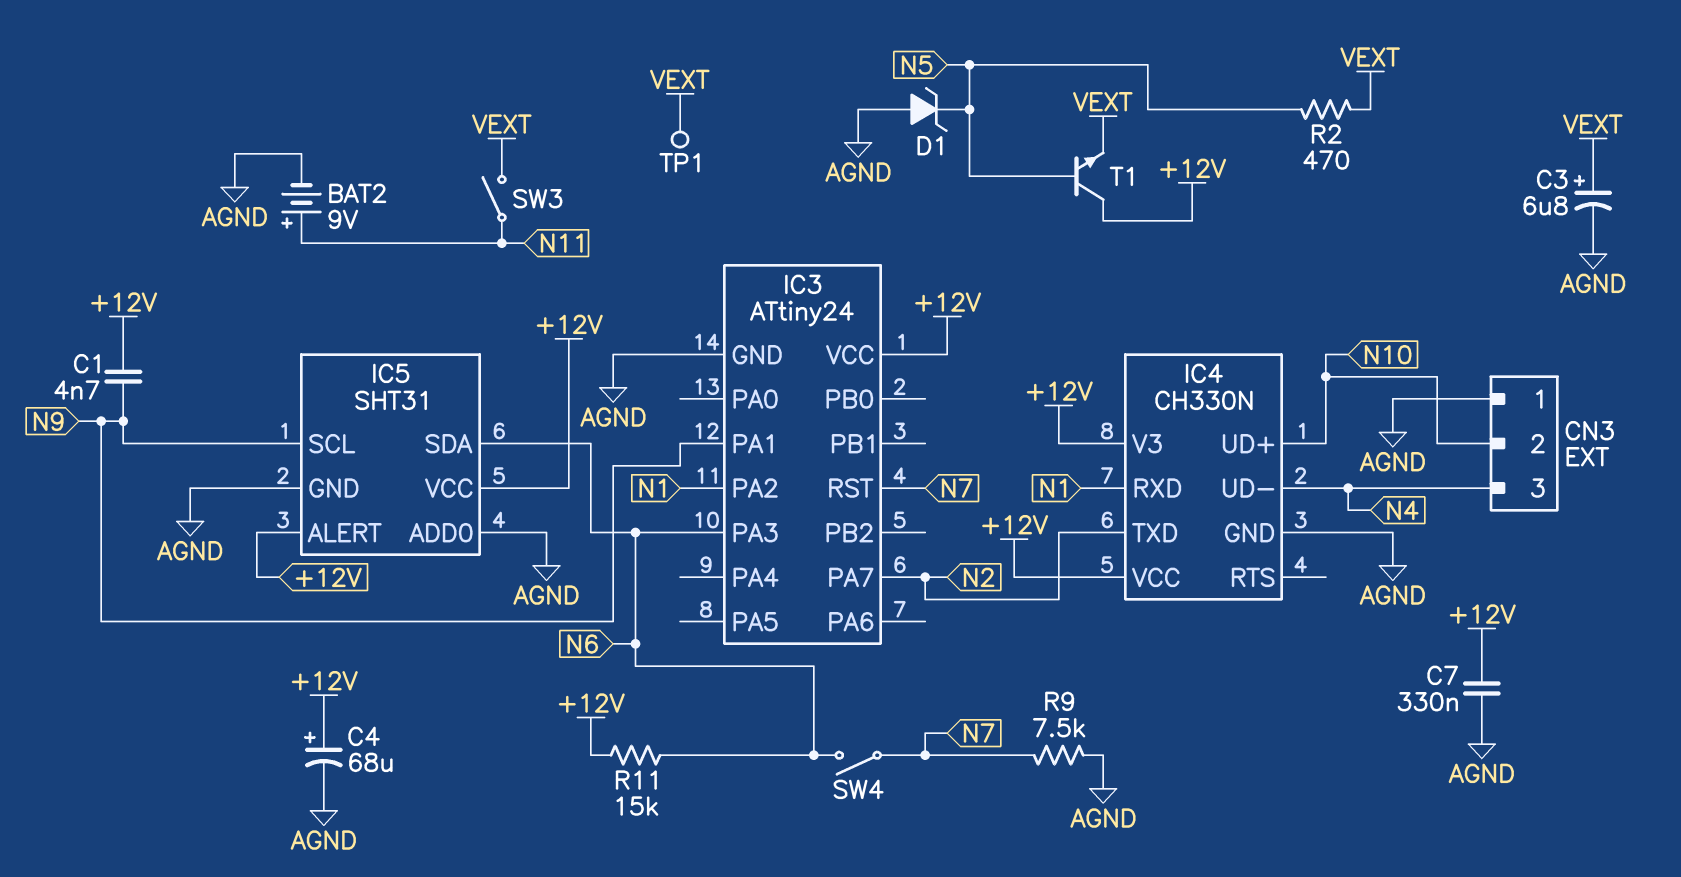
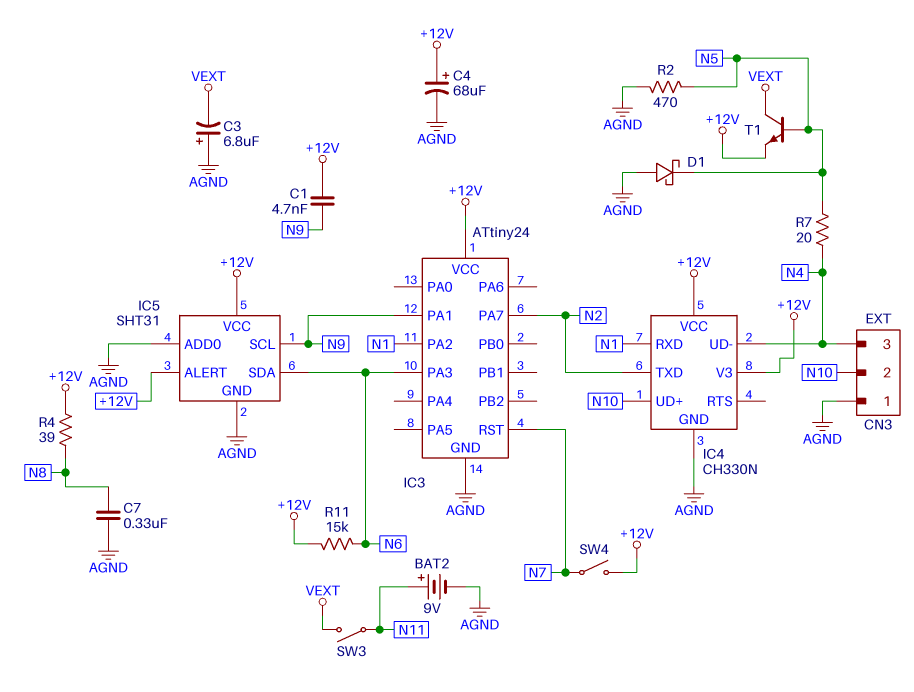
C3: 6.8uF (plus VEXT, minus AGND) -> 6.8uF (plus AGND, minus VEXT)
C7: 330nF (+12V, AGND) -> 330nF (AGND, N8)
D1: zener (A AGND, K N5) -> schottky (A AGND, K N5)
R2: 470 (N5, VEXT) -> 470 (AGND, N5)
R4: none -> 39 (+12V, N8)
R7: none -> 20 (N4, N5)
R9: 7.5k (AGND, N7) -> none
SW4: switch (N6, N7) -> switch (+12V, N7)
T1: NPN (B N5, C +12V, E VEXT) -> NPN (B N5, C VEXT, E +12V)
TP1: test point (VEXT) -> none

